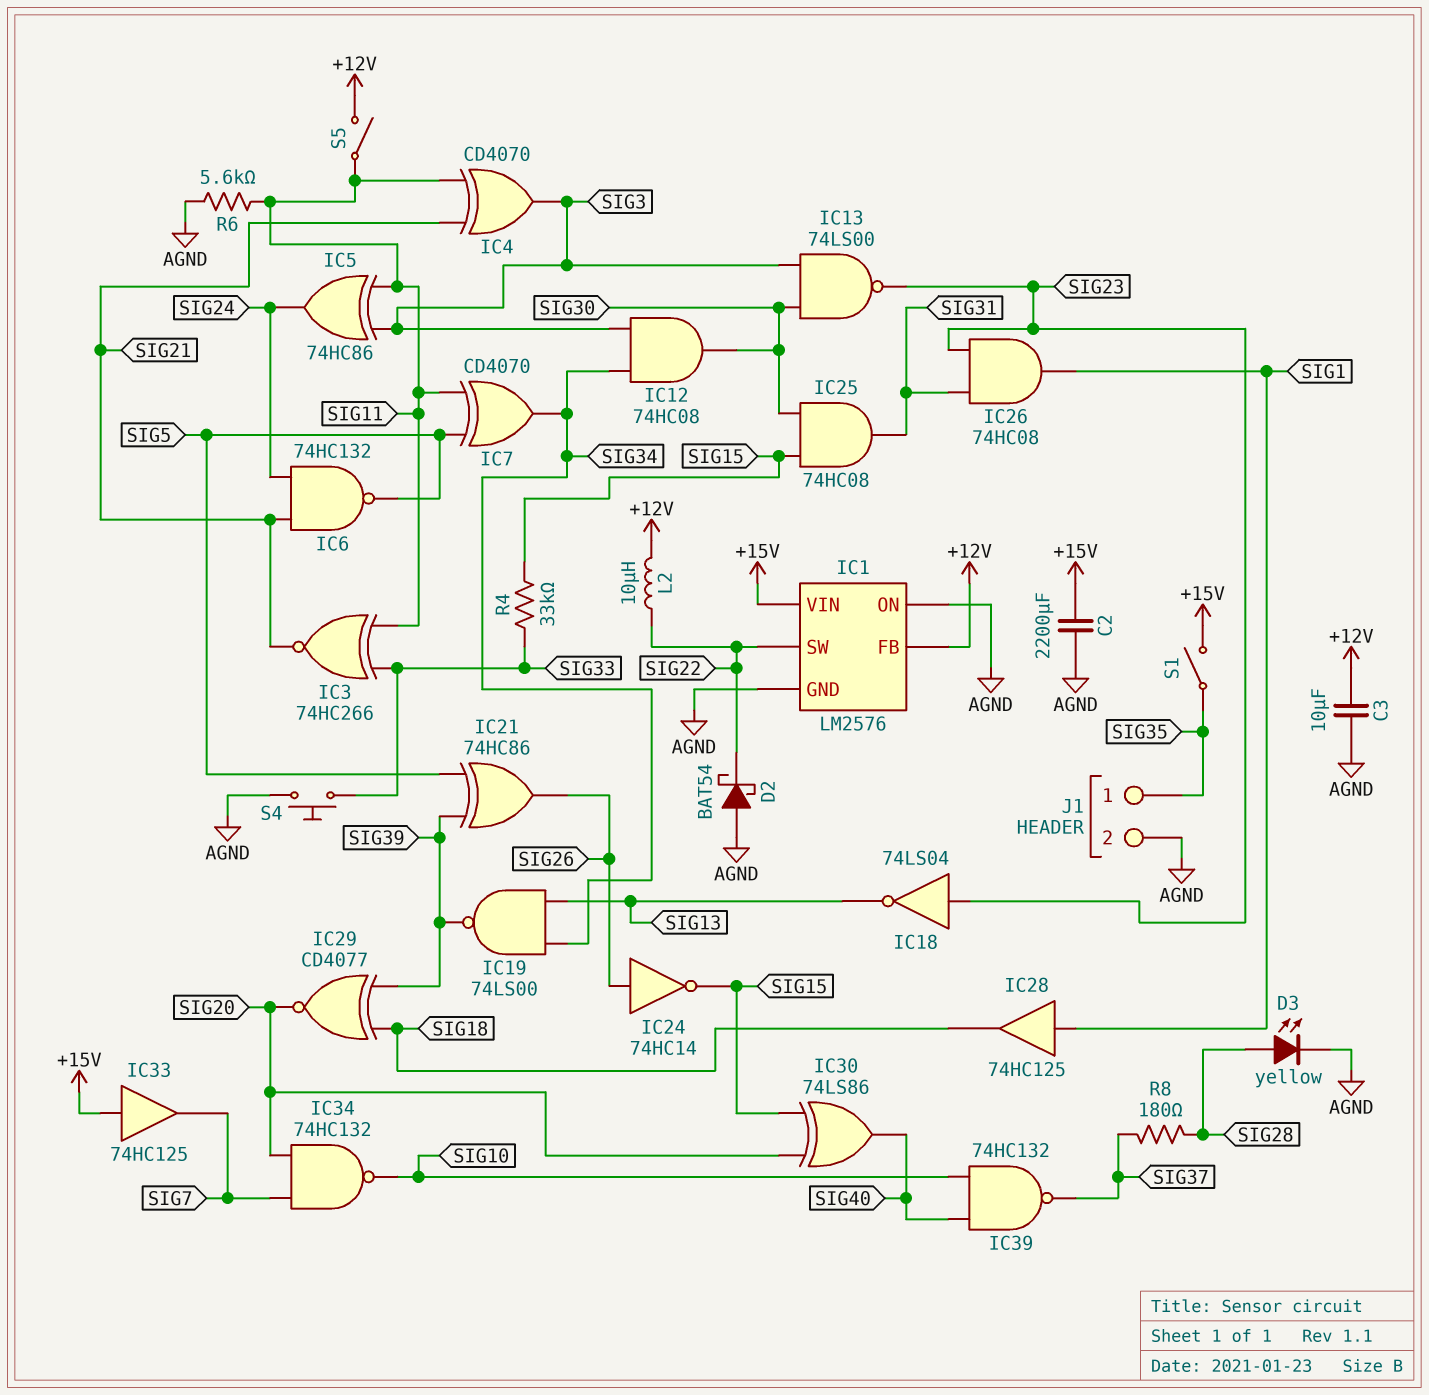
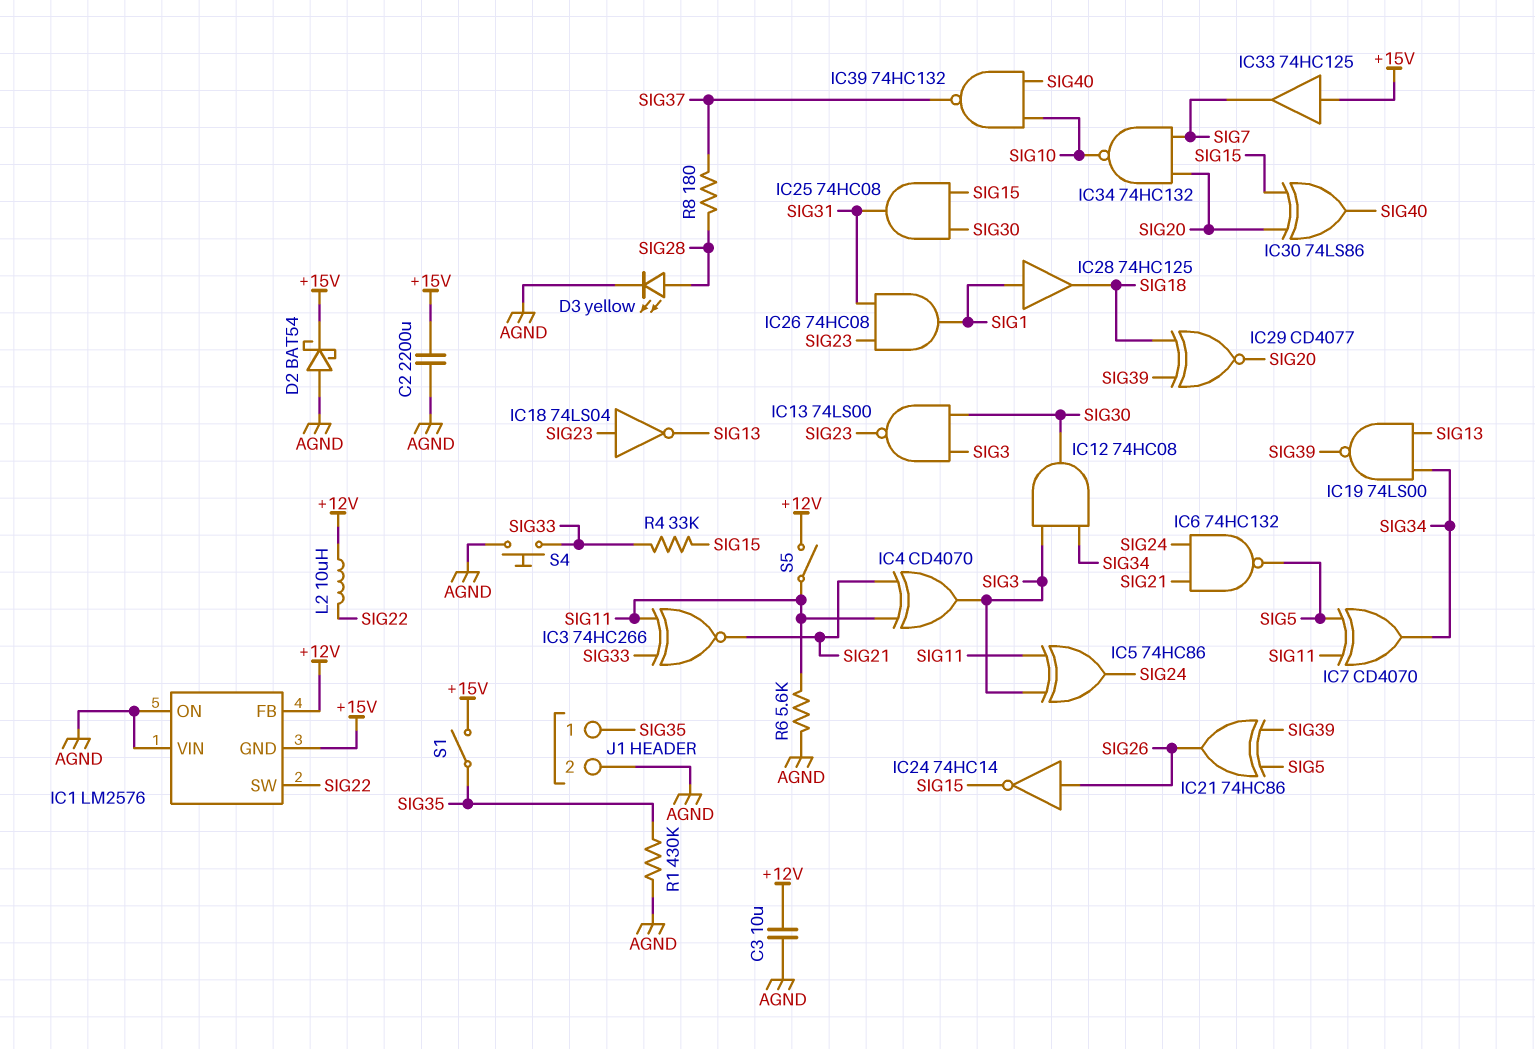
D2: schottky BAT54 (A AGND, K SIG22) -> schottky BAT54 (A AGND, K +15V)
IC1 pin GND: AGND -> +15V
IC1 pin VIN: +15V -> AGND
R1: none -> 430k (AGND, SIG35)

